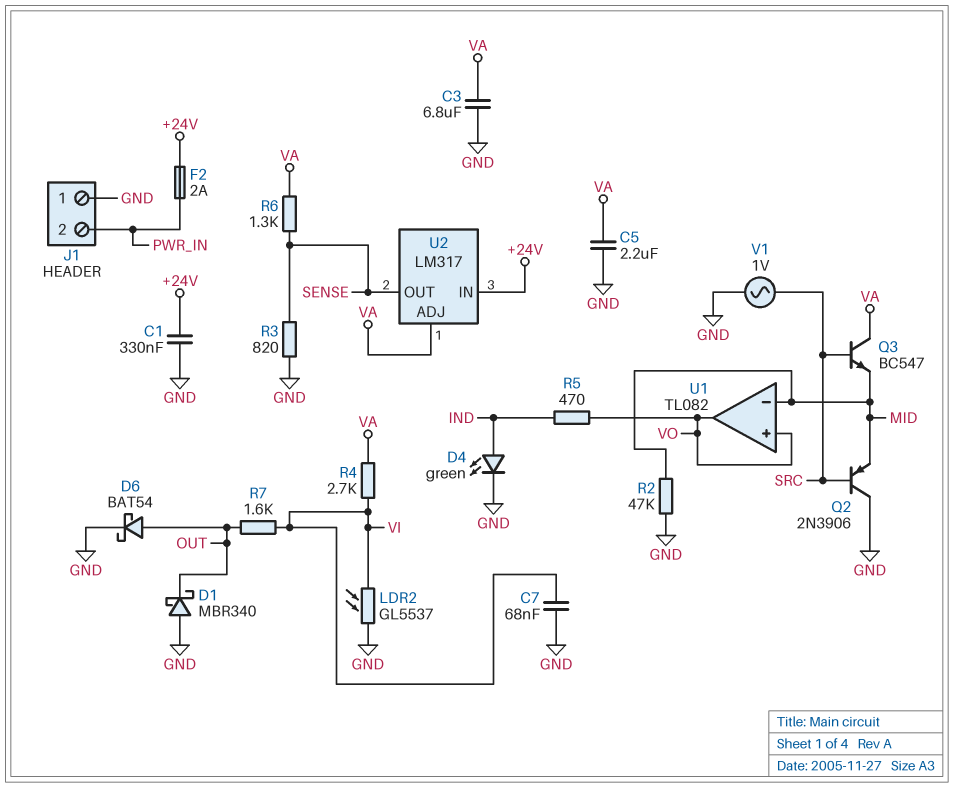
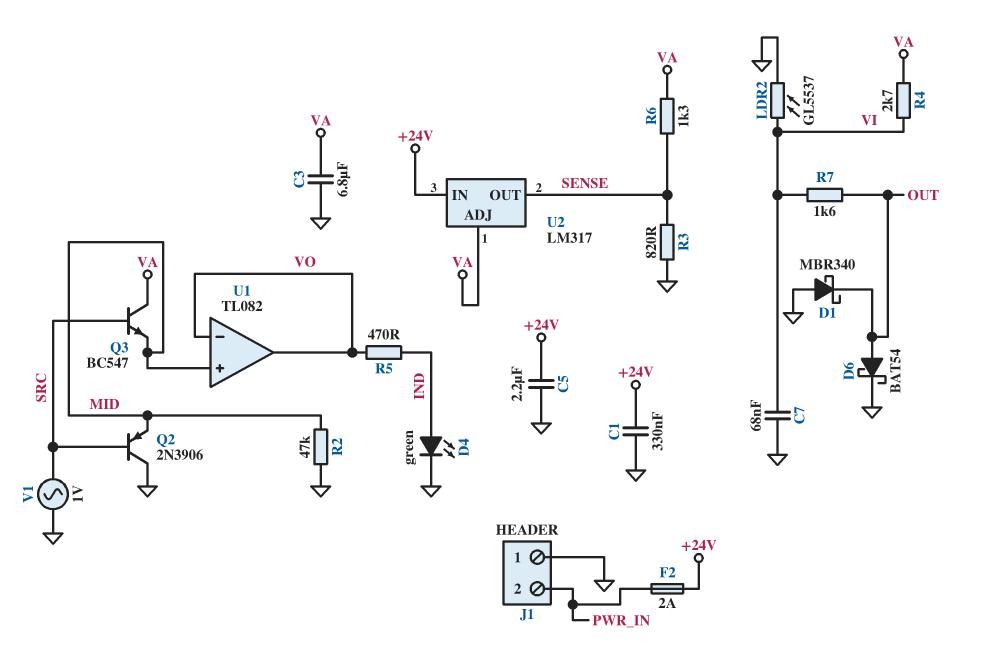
C5: 2.2uF (GND, VA) -> 2.2uF (+24V, GND)
U1 pin in+: VO -> MID
U1 pin in-: MID -> VO

